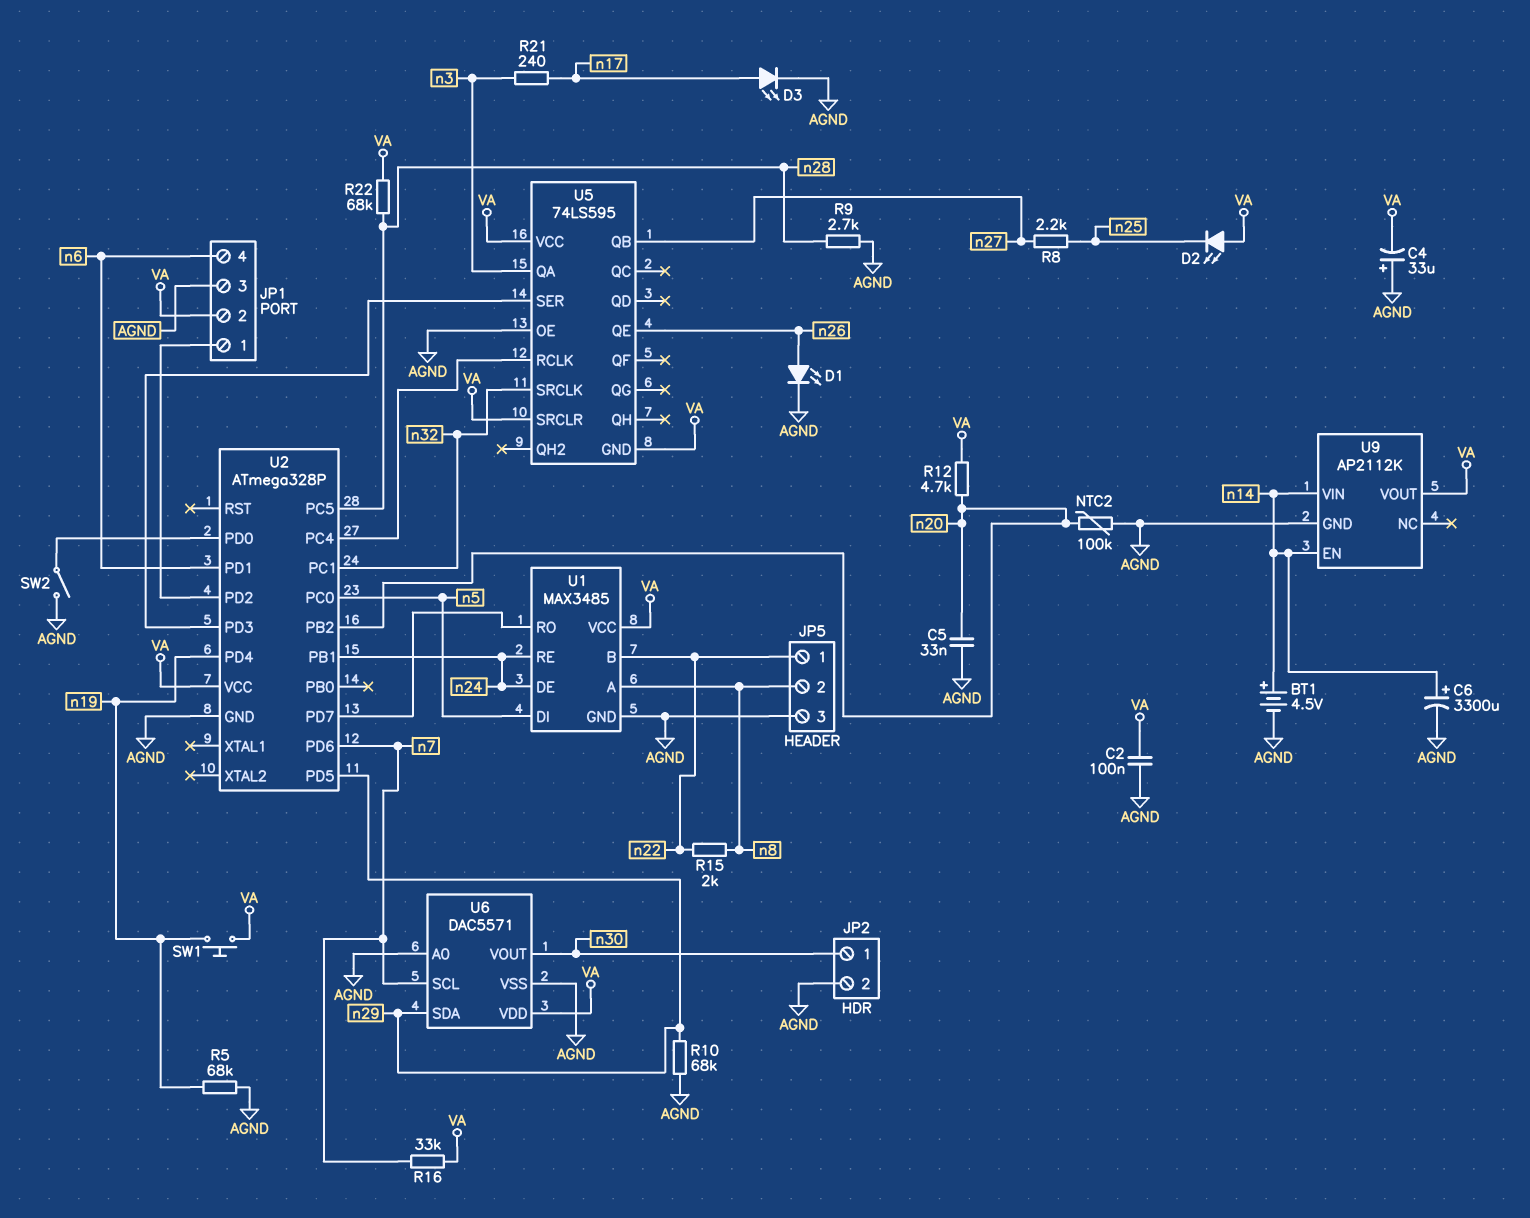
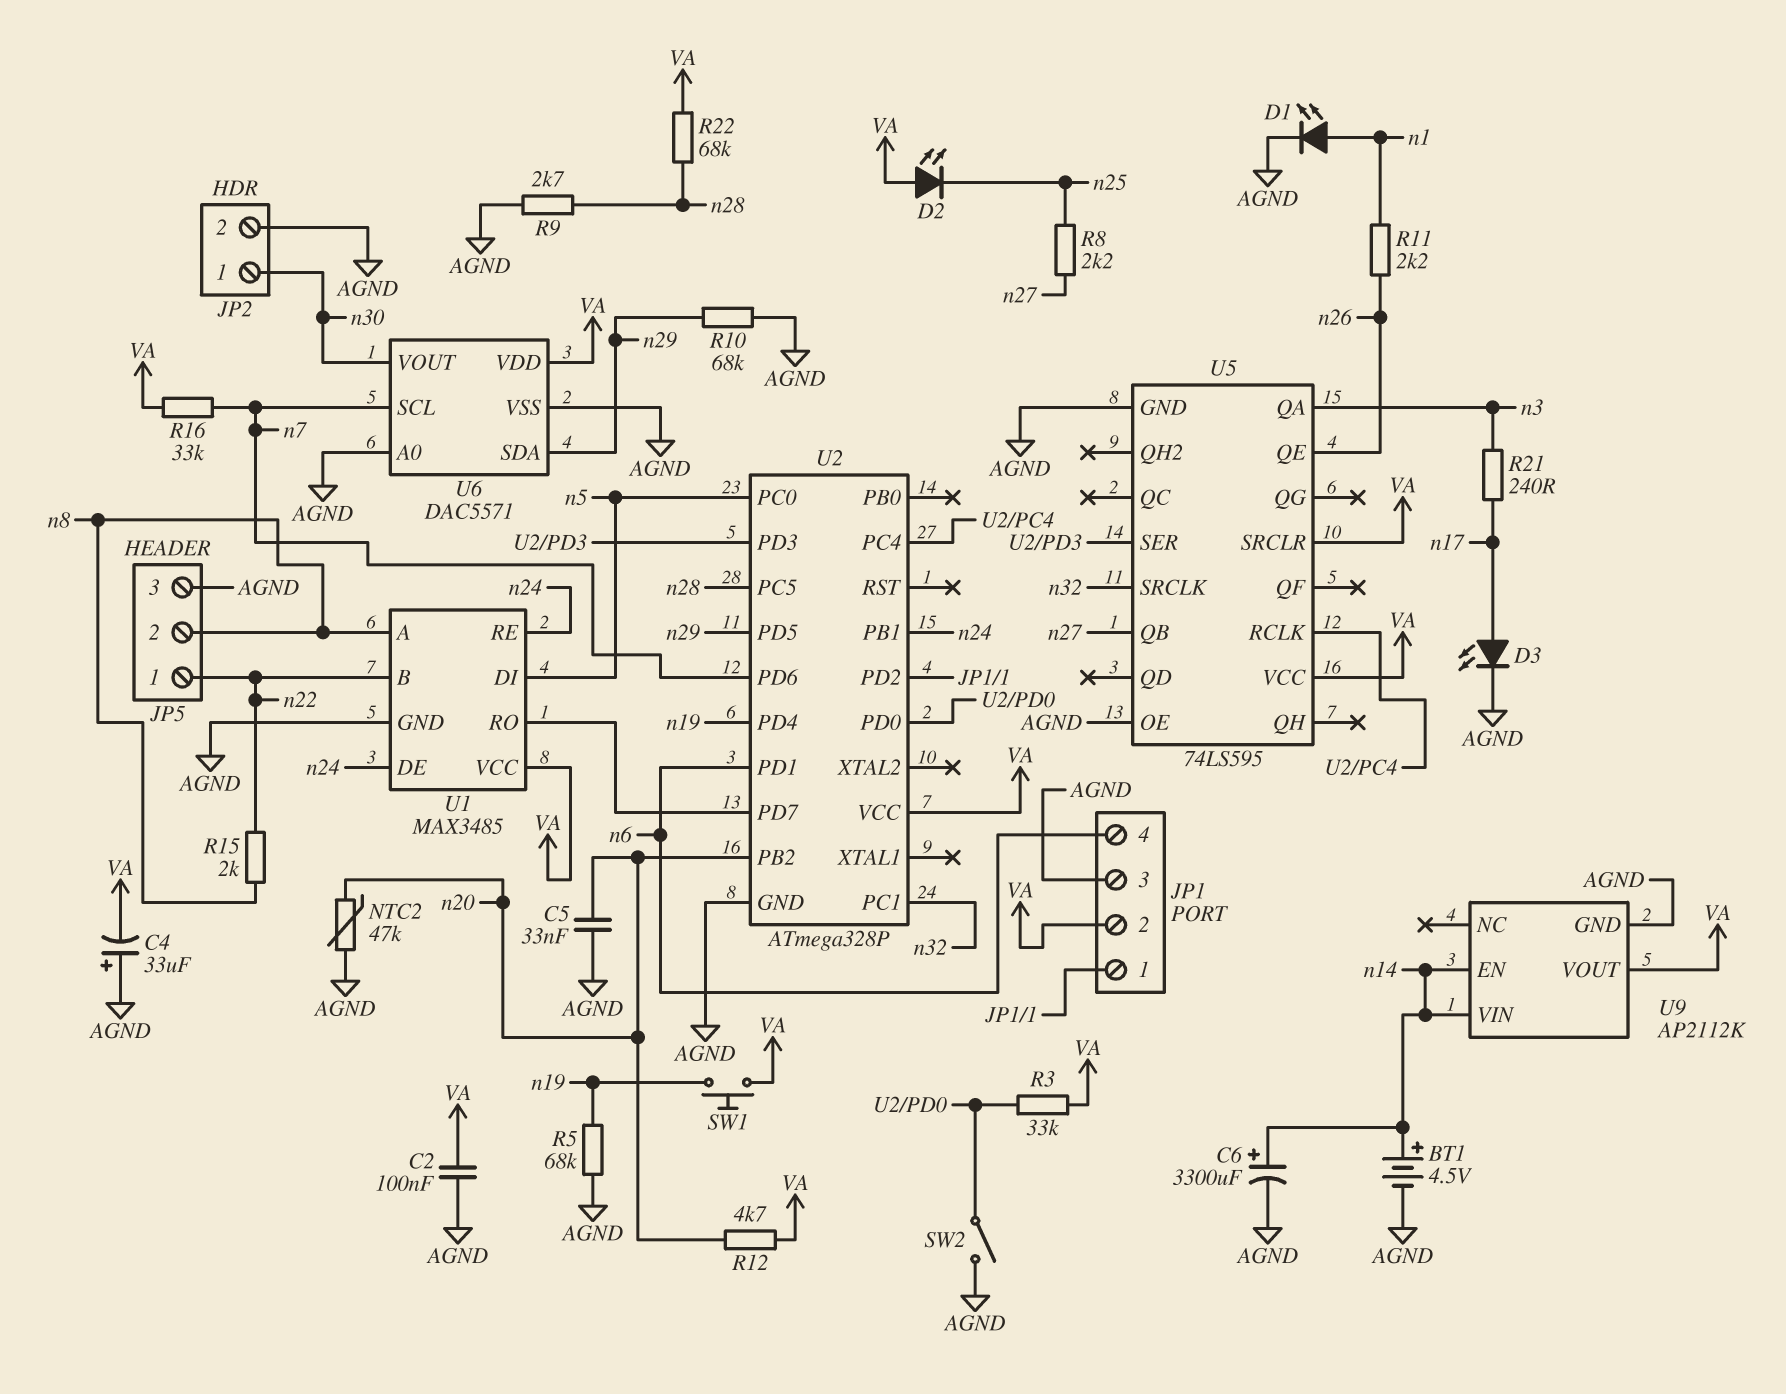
D1: LED (A n26, K AGND) -> LED (A n1, K AGND)
NTC2: 100k (AGND, n20) -> 47k (AGND, n20)
R3: none -> 33k (U2/PD0, VA)
R11: none -> 2.2k (n1, n26)
U5 pin GND: VA -> AGND

